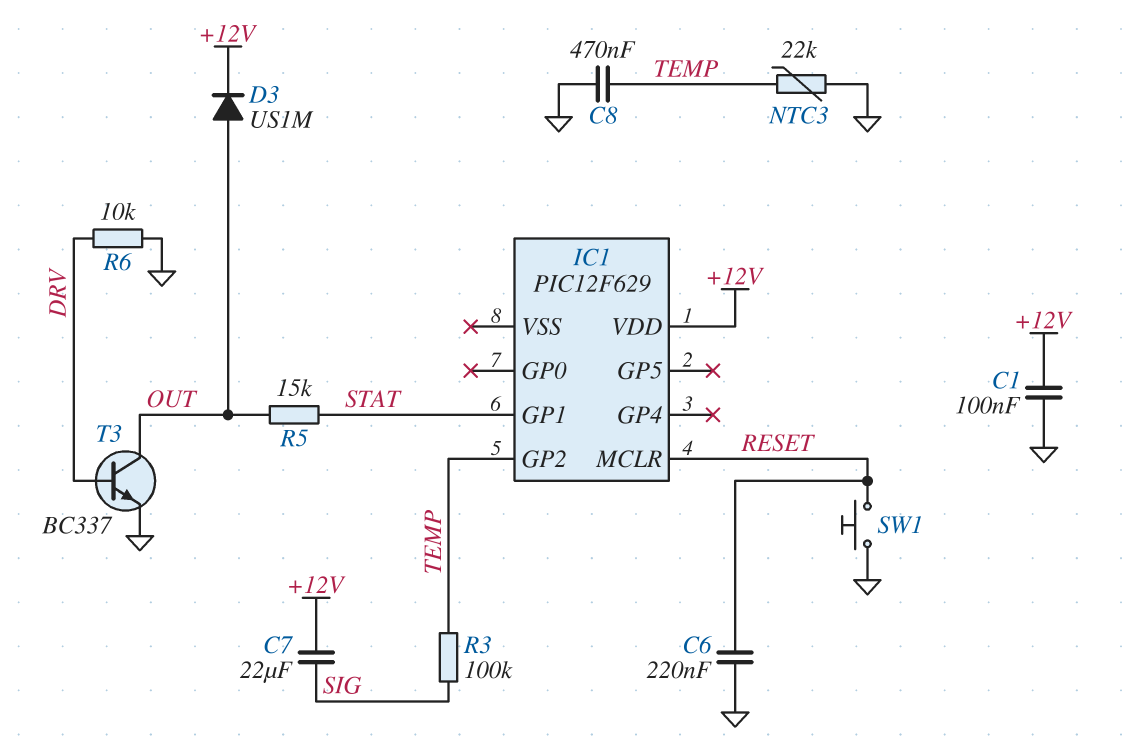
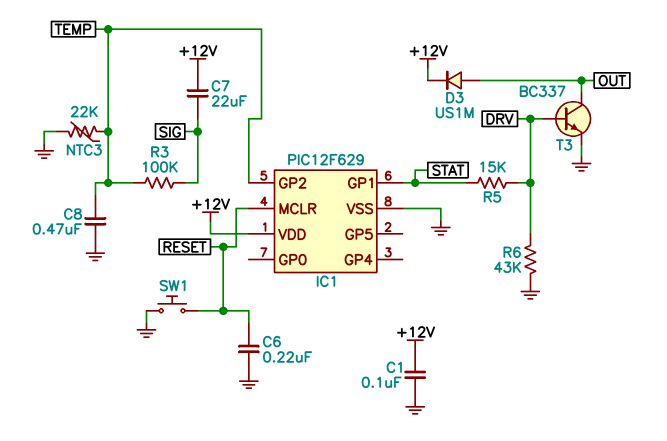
IC1 pin VSS: none -> GND
R5: 15k (OUT, STAT) -> 15k (DRV, STAT)
R6: 10k (DRV, GND) -> 43k (DRV, GND)

